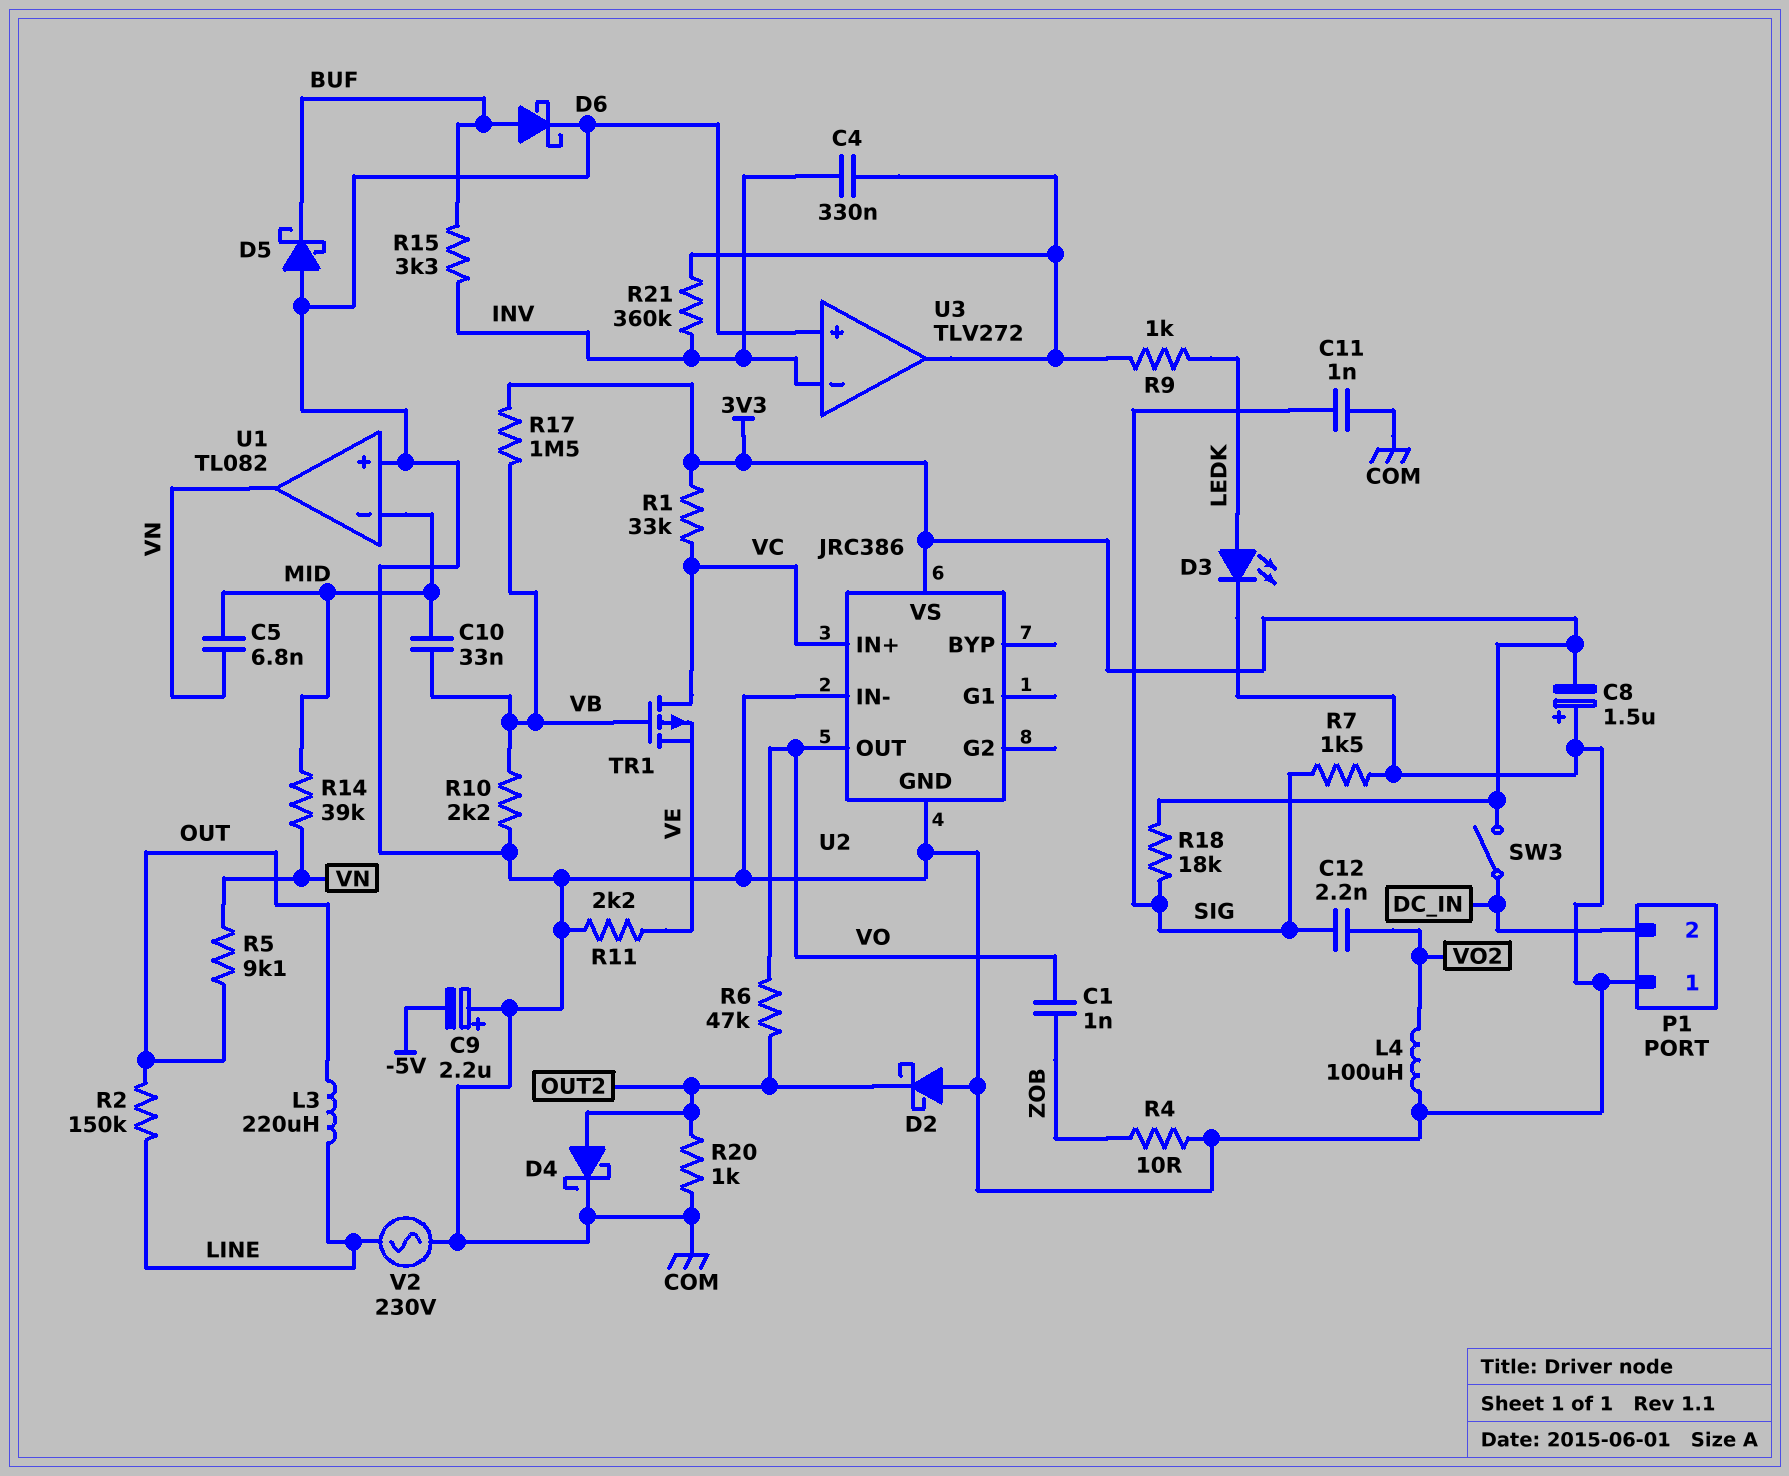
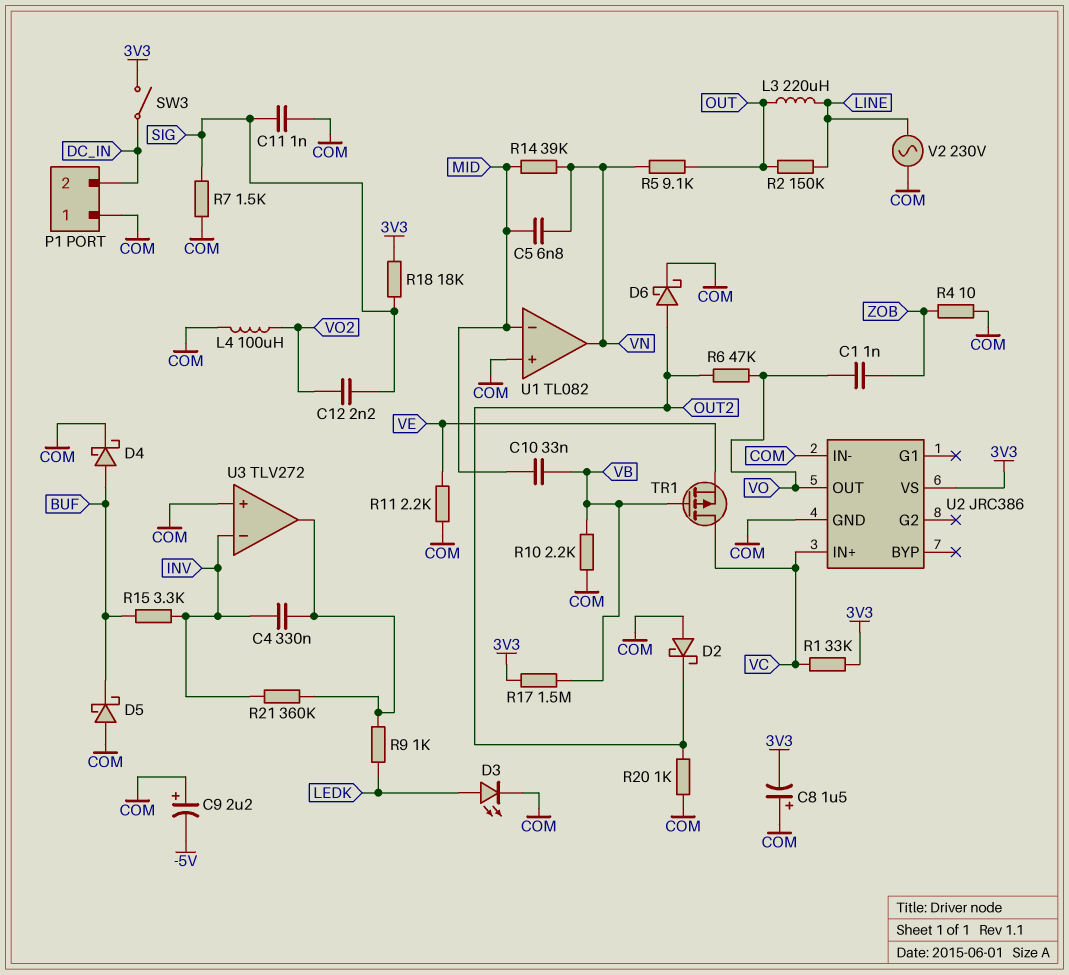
D4: schottky (A OUT2, K COM) -> schottky (A BUF, K COM)
D6: schottky (A BUF, K COM) -> schottky (A OUT2, K COM)

